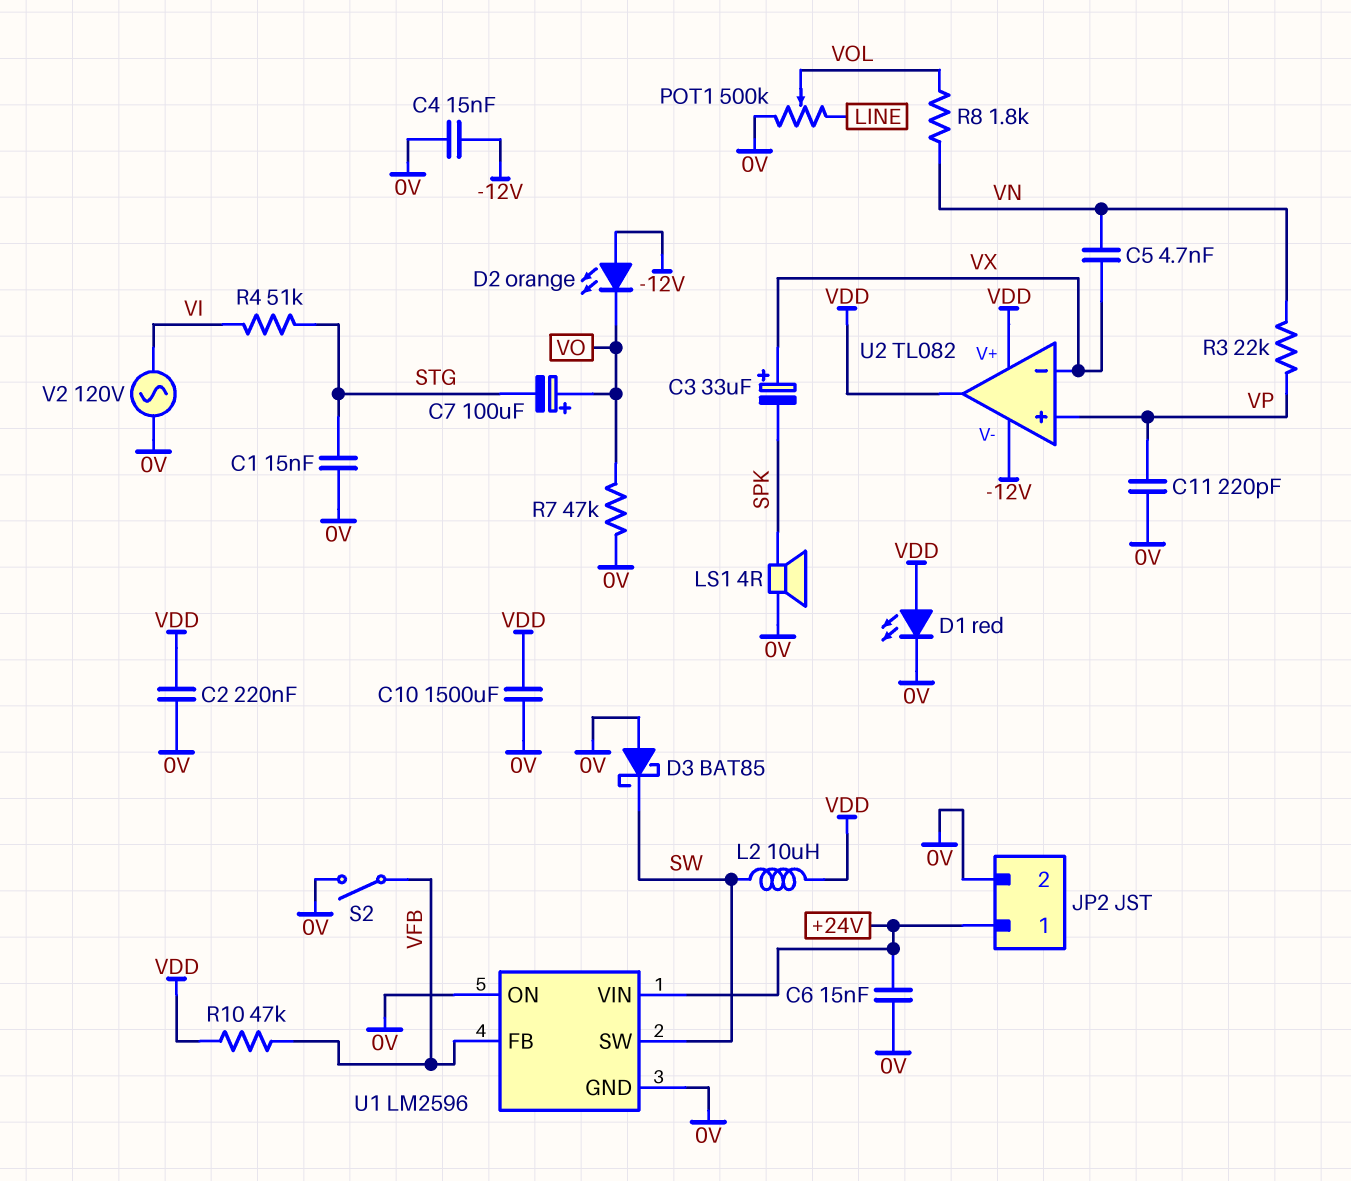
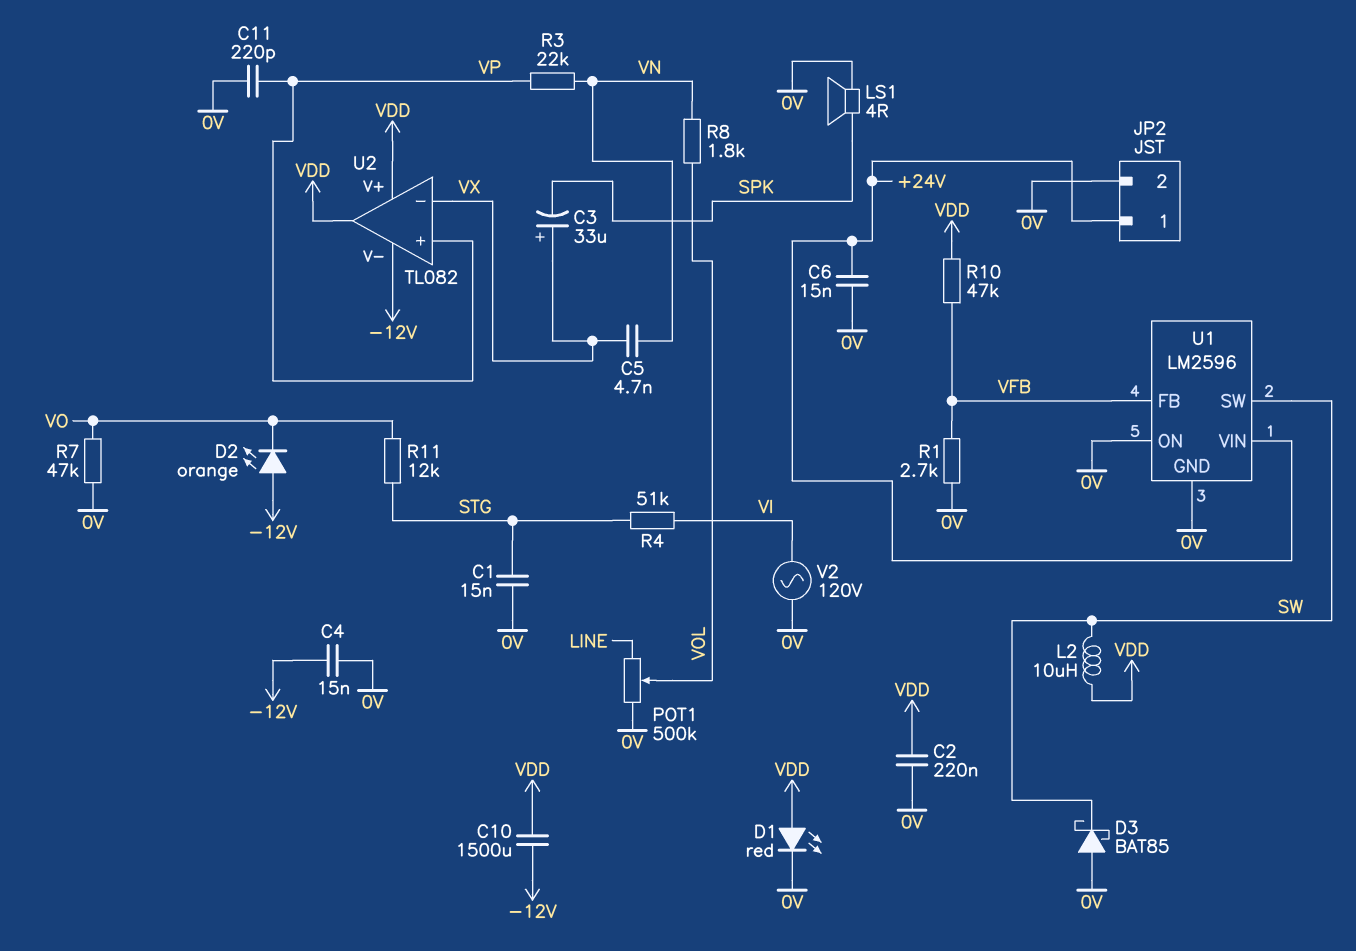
C7: 100uF (plus VO, minus STG) -> none
C10: 1500uF (0V, VDD) -> 1500uF (-12V, VDD)
R1: none -> 2.7k (0V, VFB)
R11: none -> 12k (STG, VO)
S2: switch (0V, VFB) -> none

